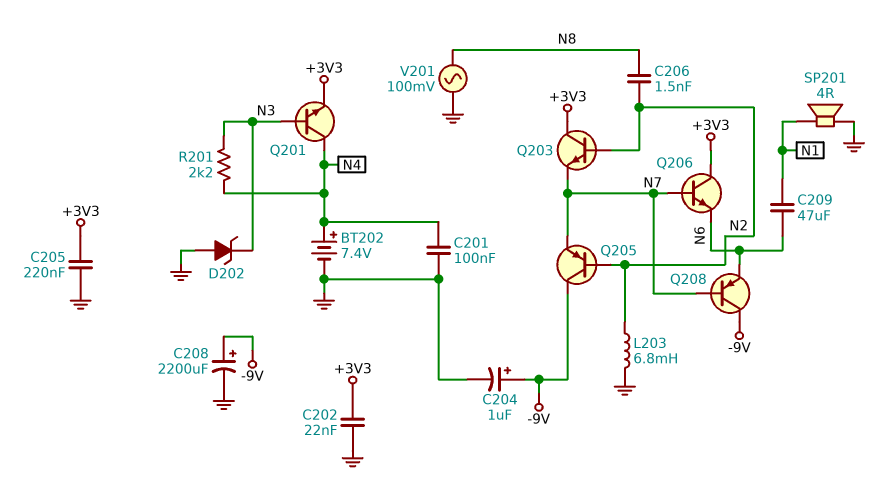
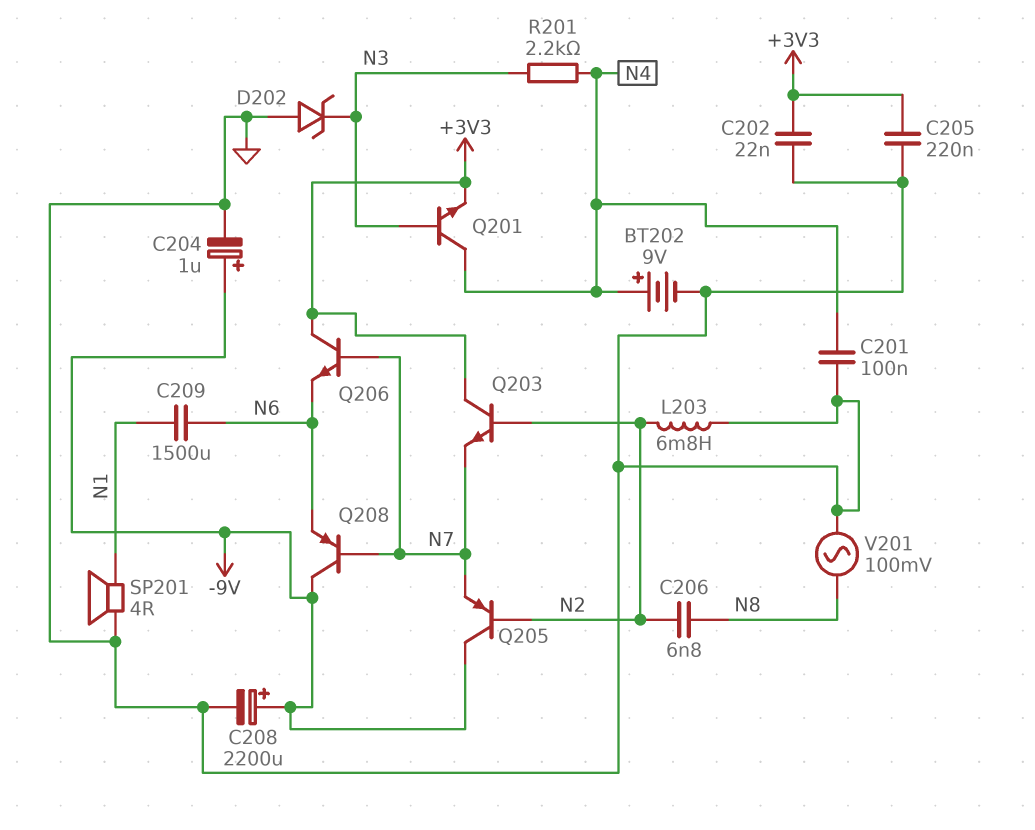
BT202: 7.4V (plus N4, minus GND) -> 9V (plus N4, minus GND)
C206: 1.5nF (N2, N8) -> 6.8nF (N2, N8)
C209: 47uF (N1, N6) -> 1500uF (N1, N6)

